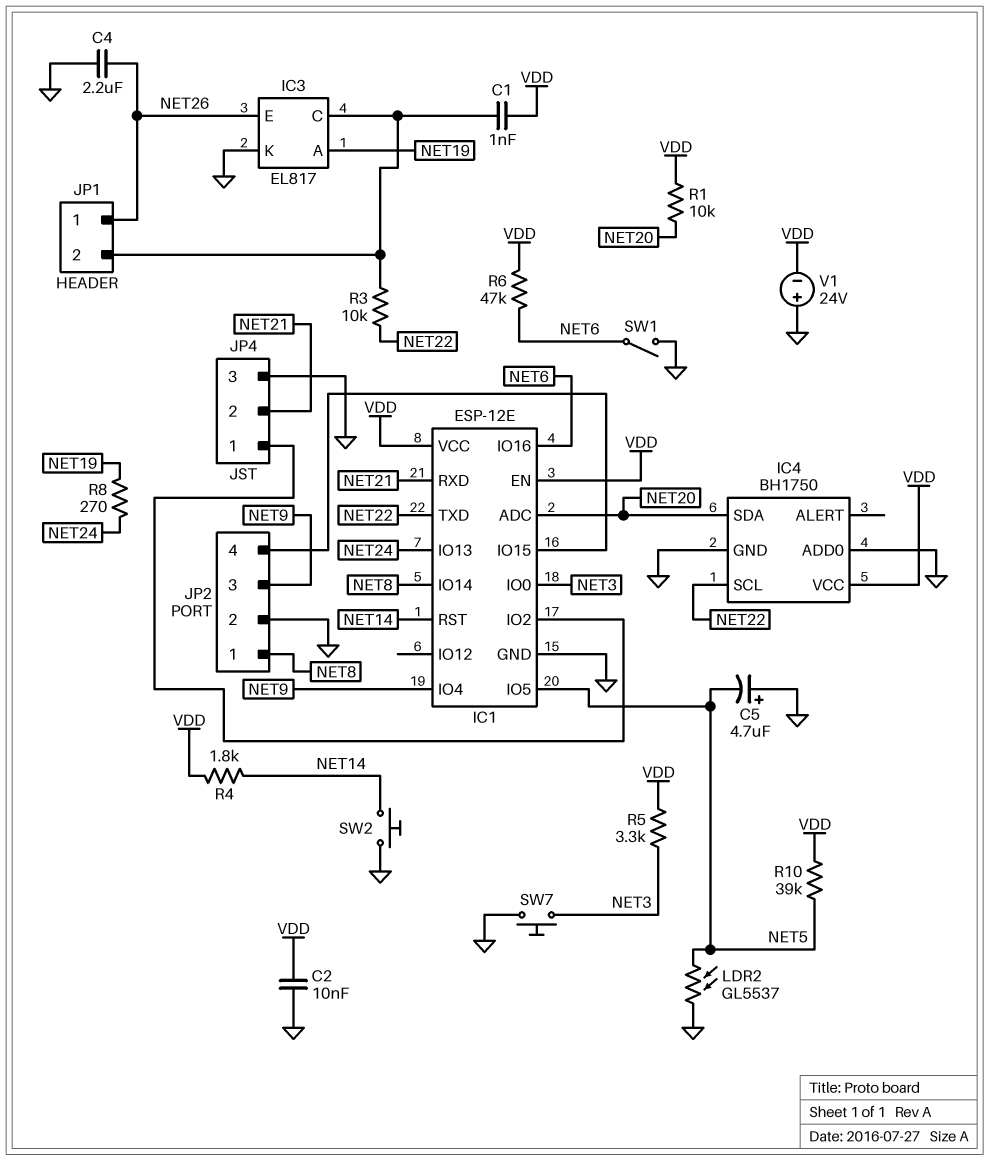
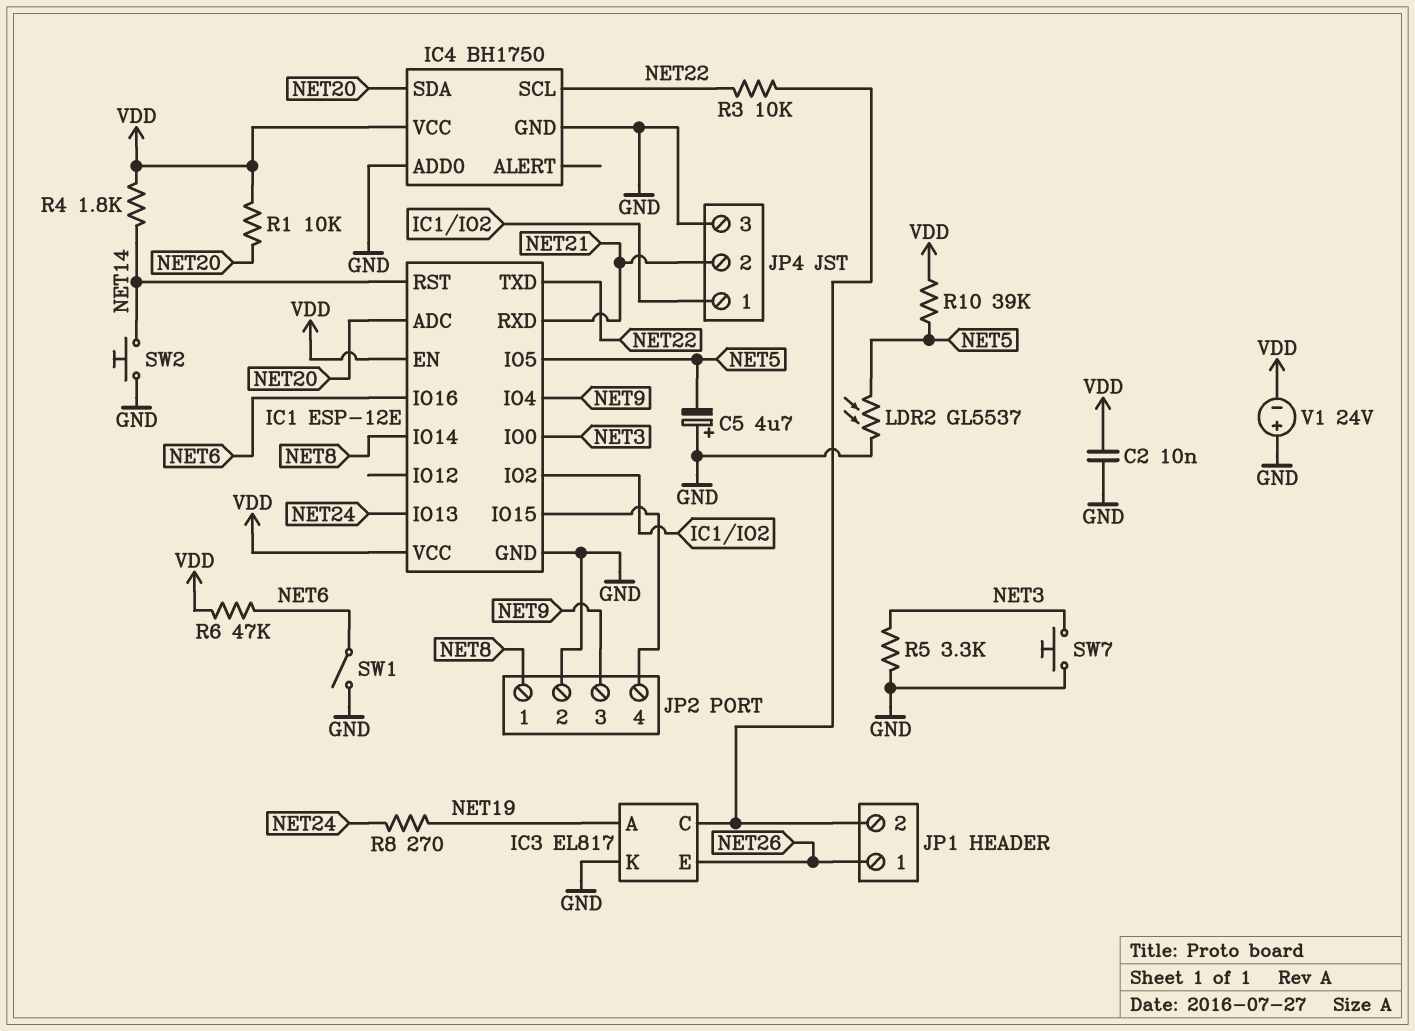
C1: 1nF (IC3/C, VDD) -> none
C4: 2.2uF (GND, NET26) -> none
R5: 3.3k (NET3, VDD) -> 3.3k (GND, NET3)

